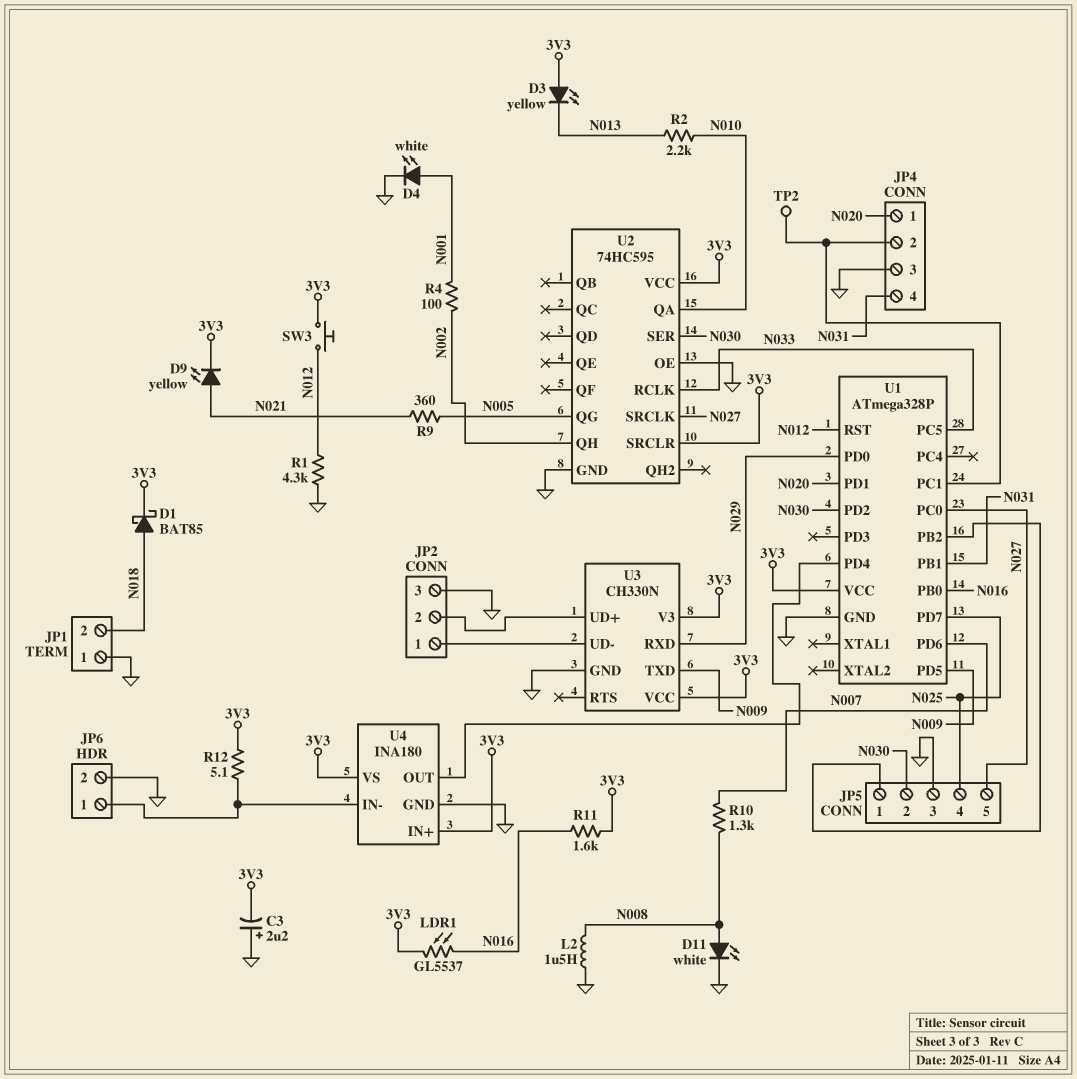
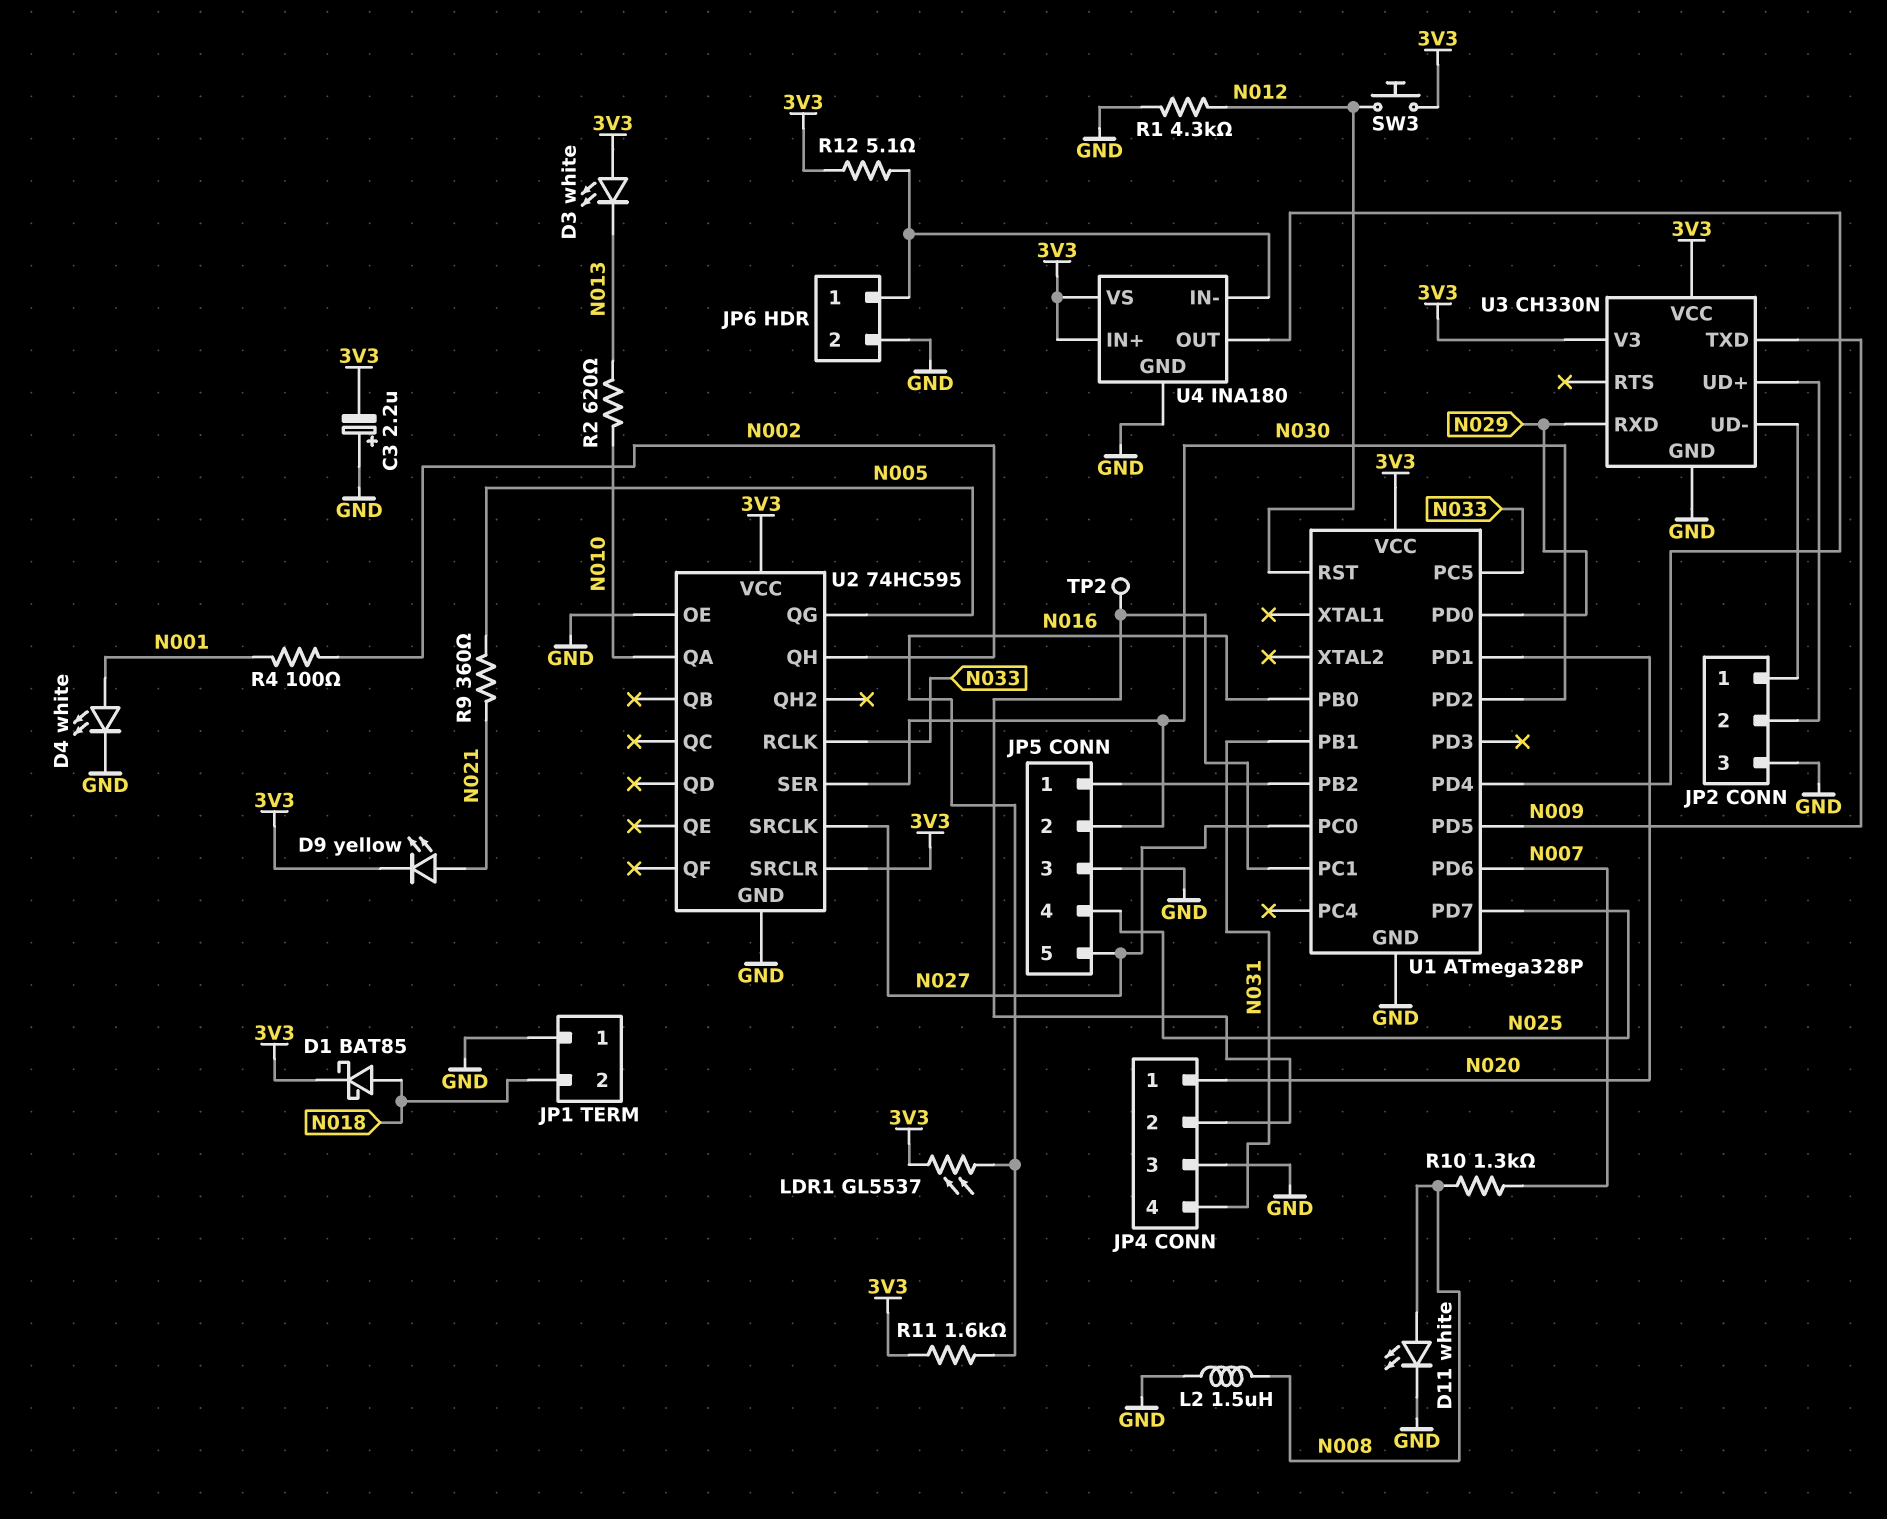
D3: LED yellow (A 3V3, K N013) -> LED white (A 3V3, K N013)
R2: 2.2k (N010, N013) -> 620 (N010, N013)

